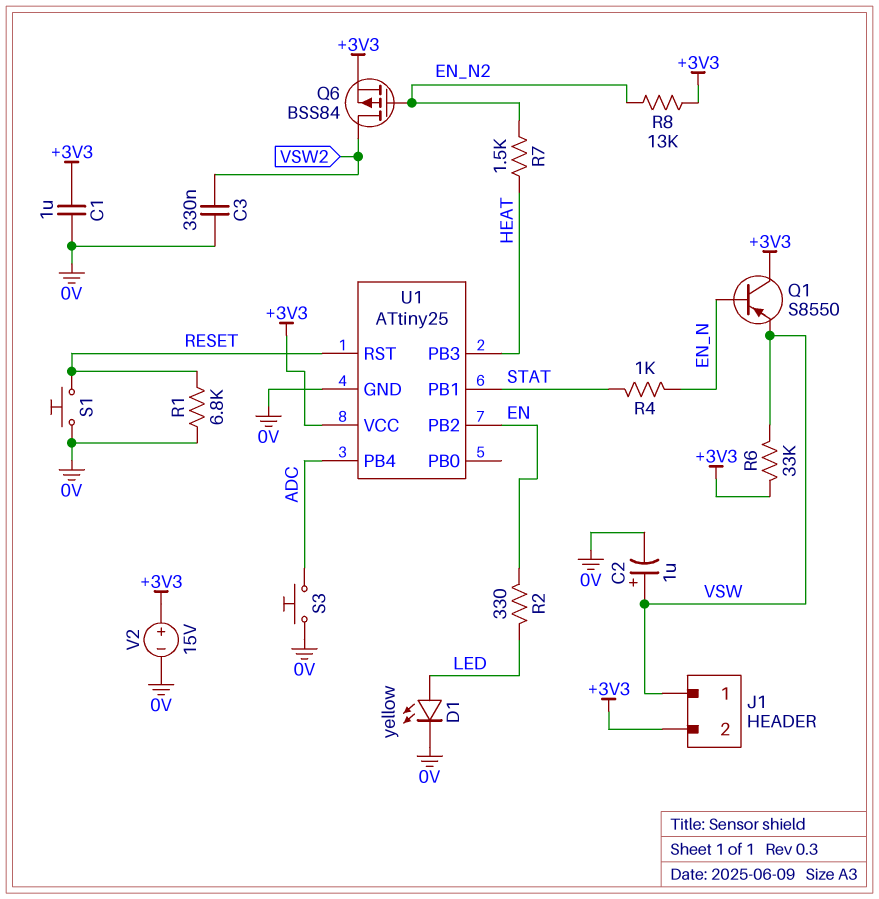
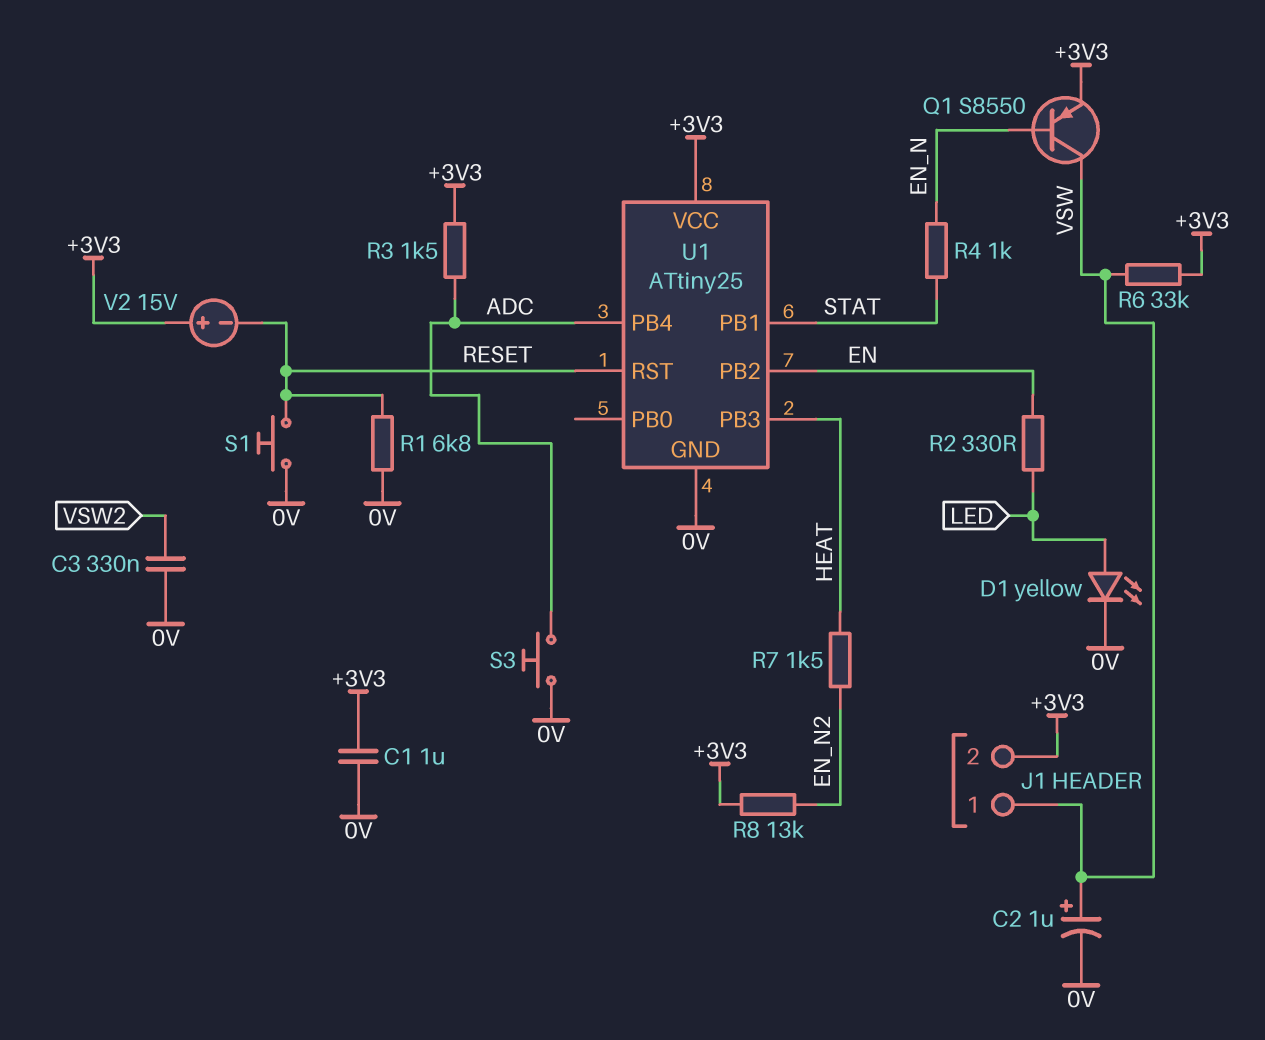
Q1: PNP S8550 (B EN_N, C +3V3, E VSW) -> PNP S8550 (B EN_N, C VSW, E +3V3)
Q6: PMOS BSS84 (G EN_N2, D VSW2, S +3V3) -> none
R3: none -> 1.5k (+3V3, ADC)
V2: 15V (plus +3V3, minus 0V) -> 15V (plus +3V3, minus RESET)

